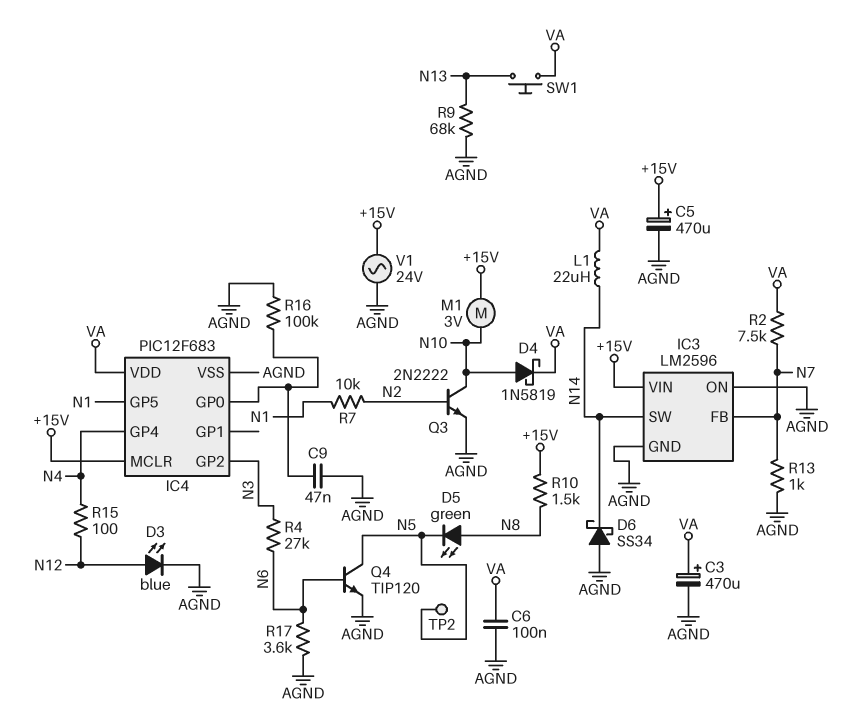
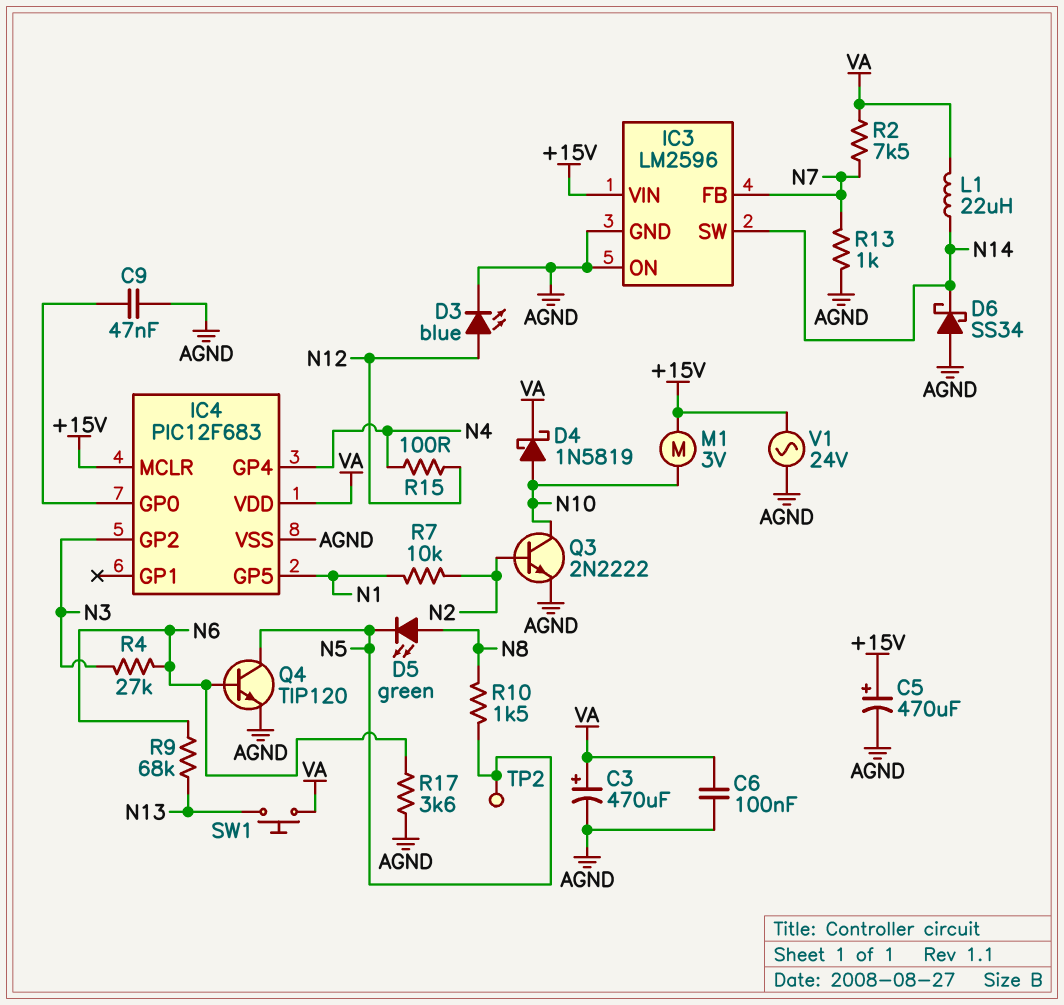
R9: 68k (AGND, N13) -> 68k (N6, N13)
R10: 1.5k (+15V, N8) -> 1.5k (N5, N8)
R16: 100k (AGND, IC4/GP0) -> none

